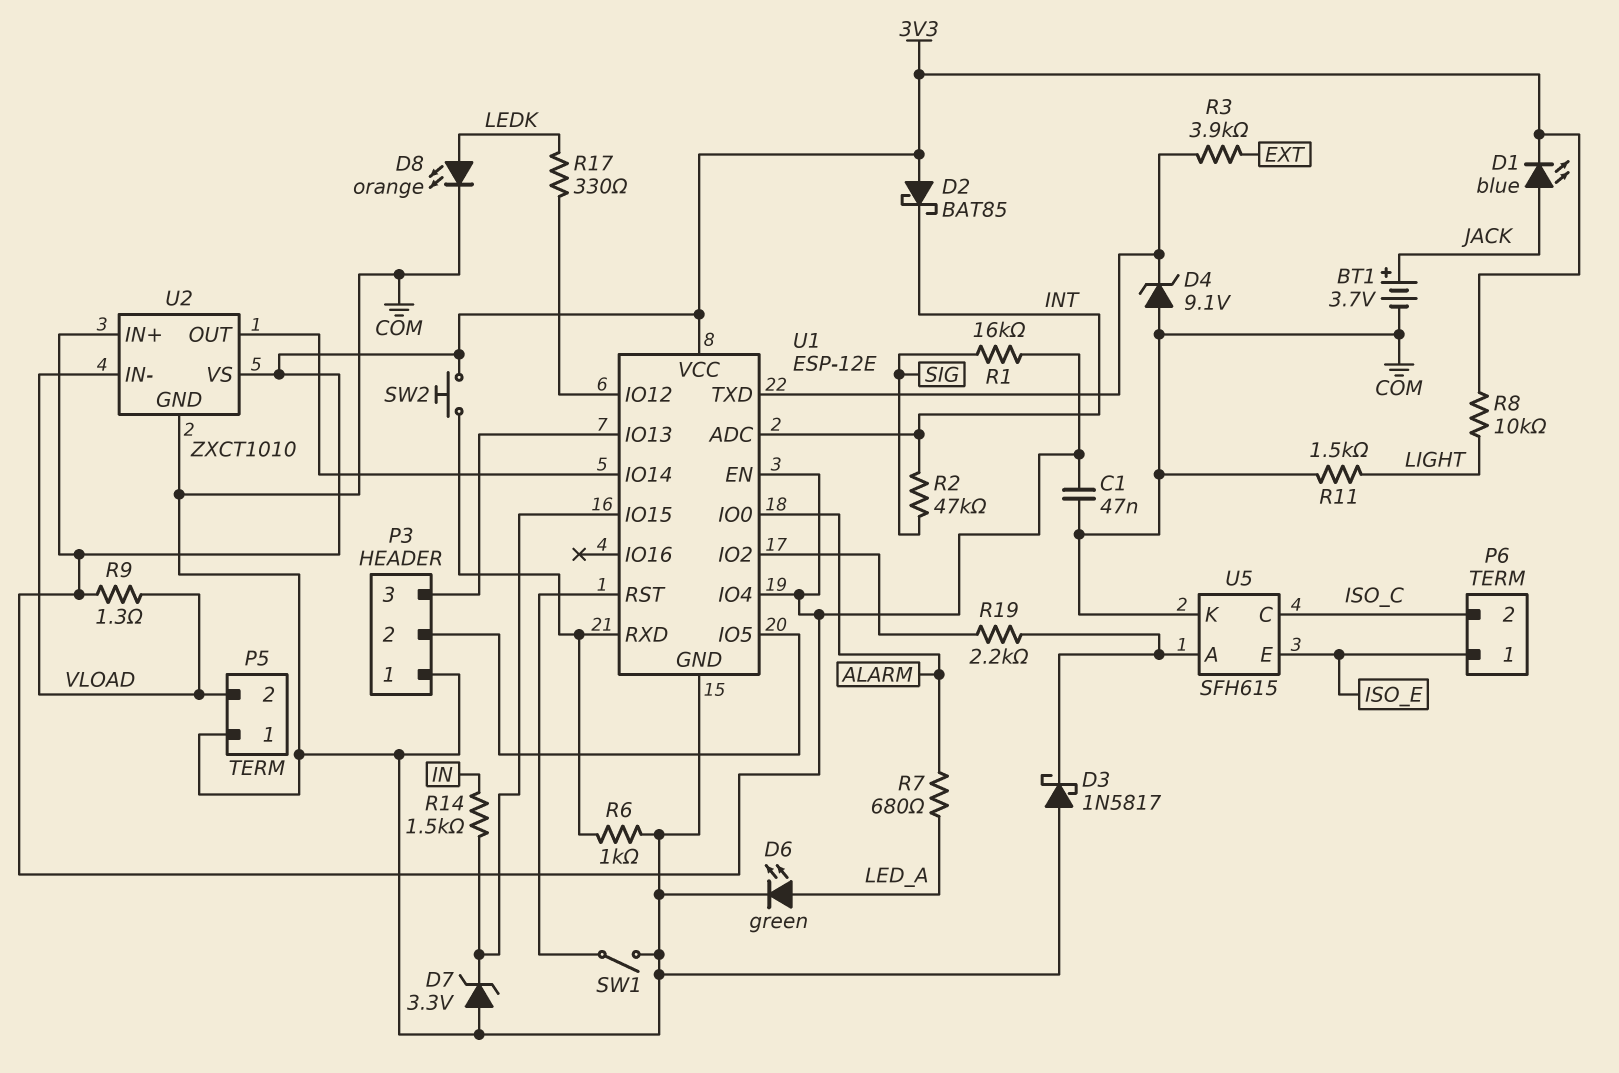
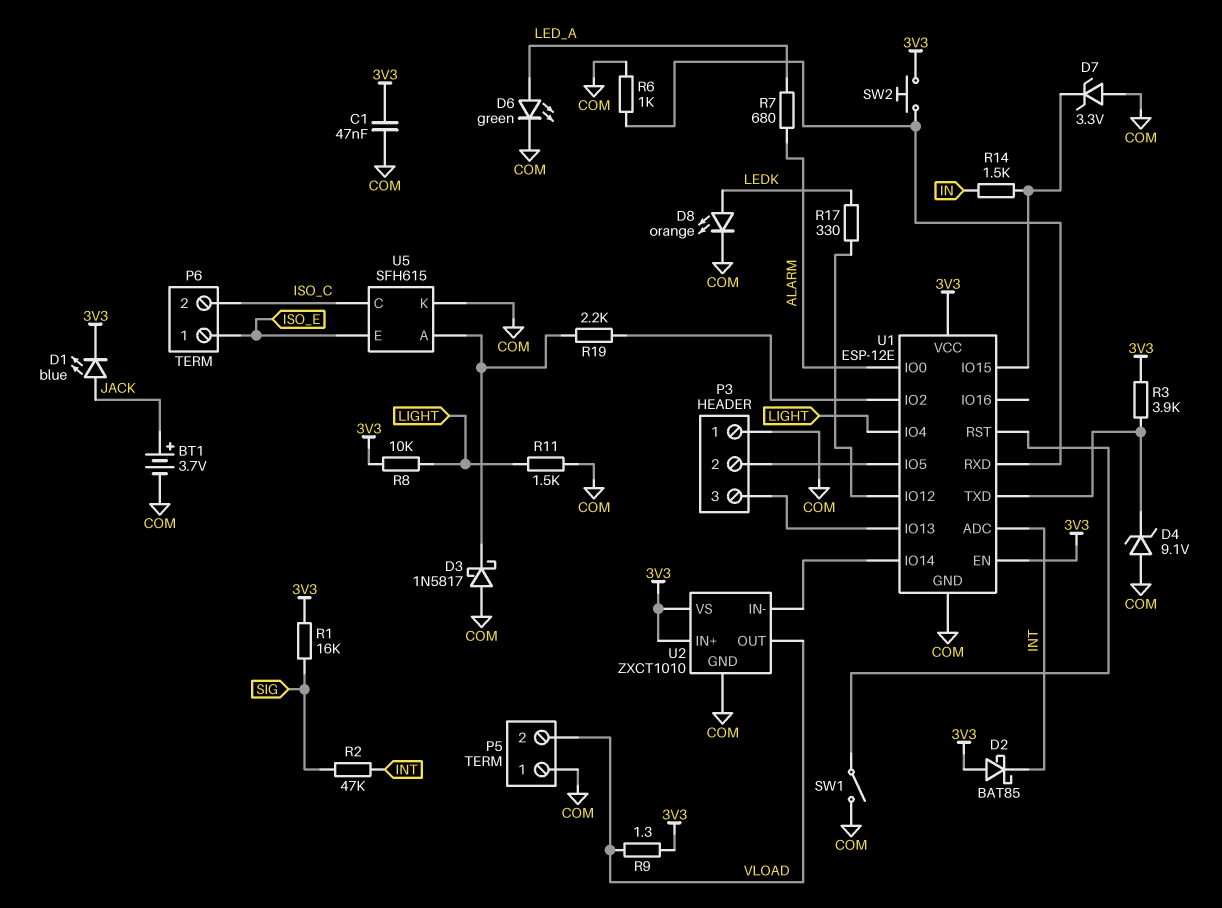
R3: 3.9k (EXT, U1/TXD) -> 3.9k (3V3, U1/TXD)
U1 pin IO4: 3V3 -> LIGHT
U2 pin IN-: VLOAD -> U1/IO14
U2 pin OUT: U1/IO14 -> VLOAD

